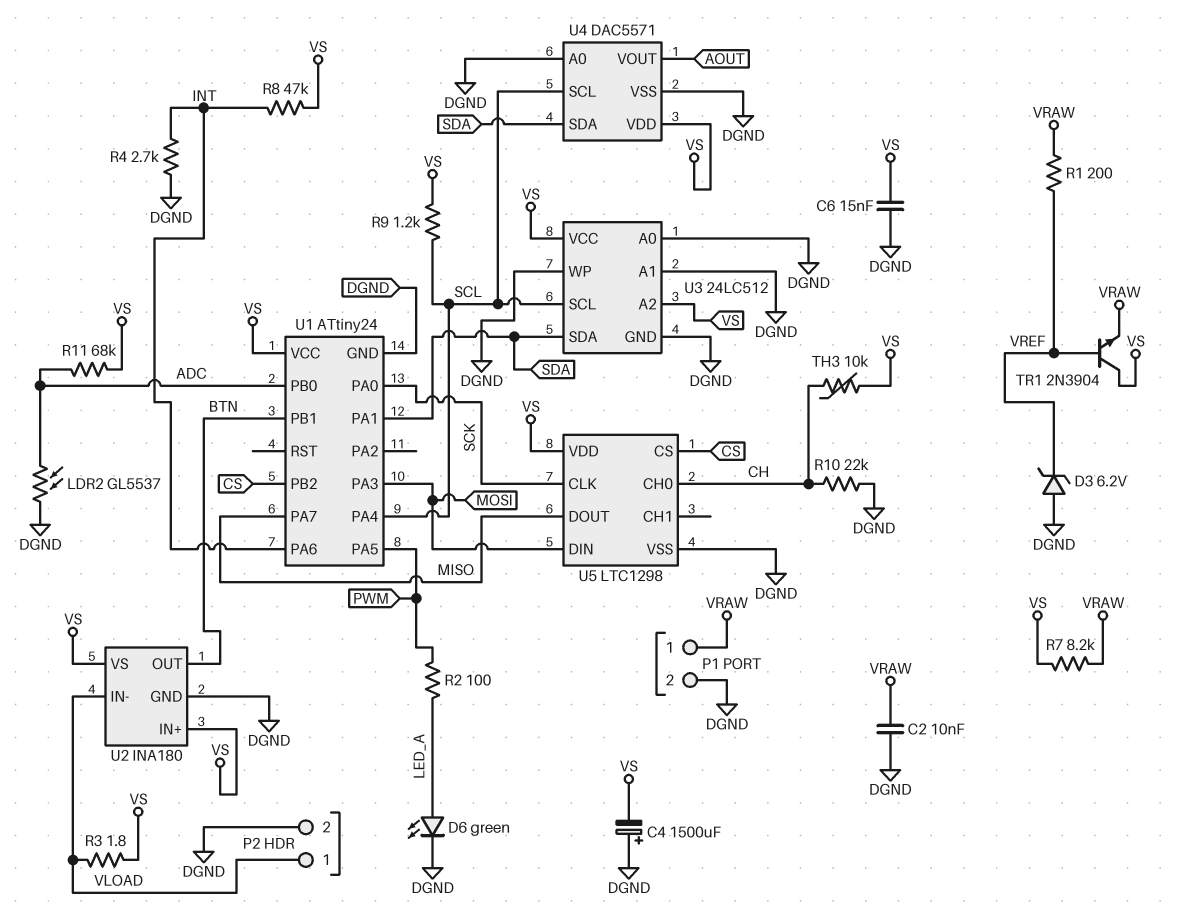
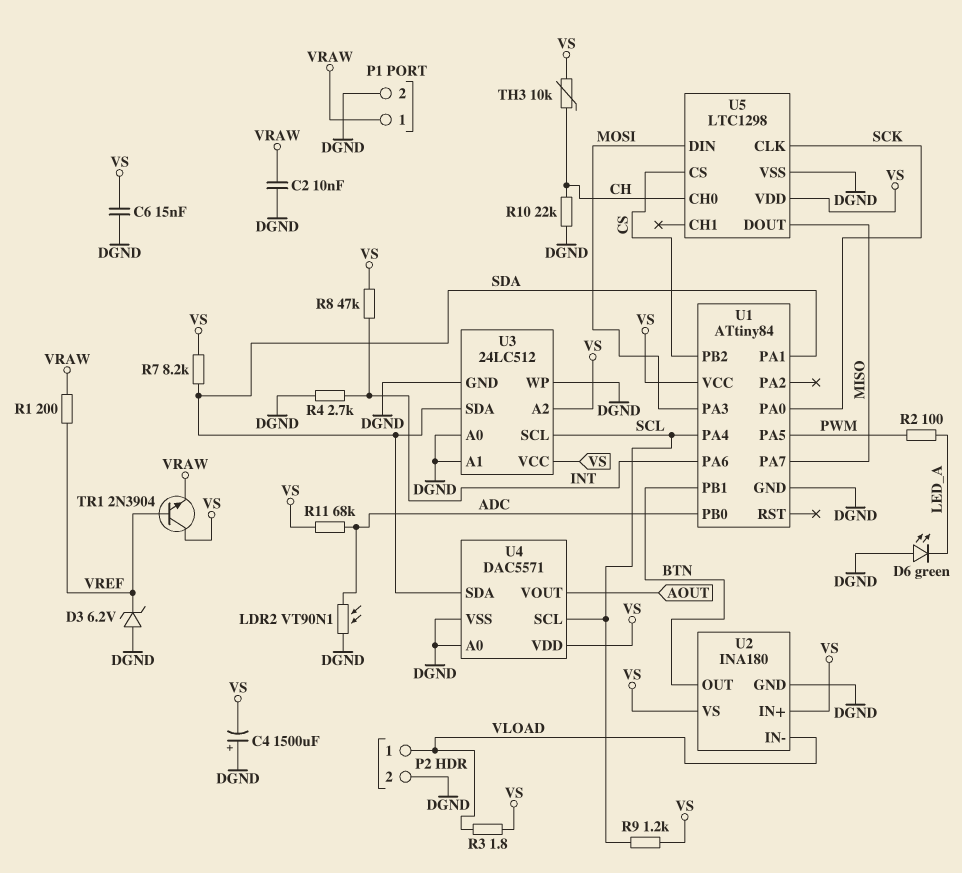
D6: LED green (A LED_A, K DGND) -> LED green (A DGND, K LED_A)
LDR2: GL5537 (ADC, DGND) -> VT90N1 (ADC, DGND)
R7: 8.2k (VRAW, VS) -> 8.2k (SDA, VS)
U1: ATtiny24 -> ATtiny84

